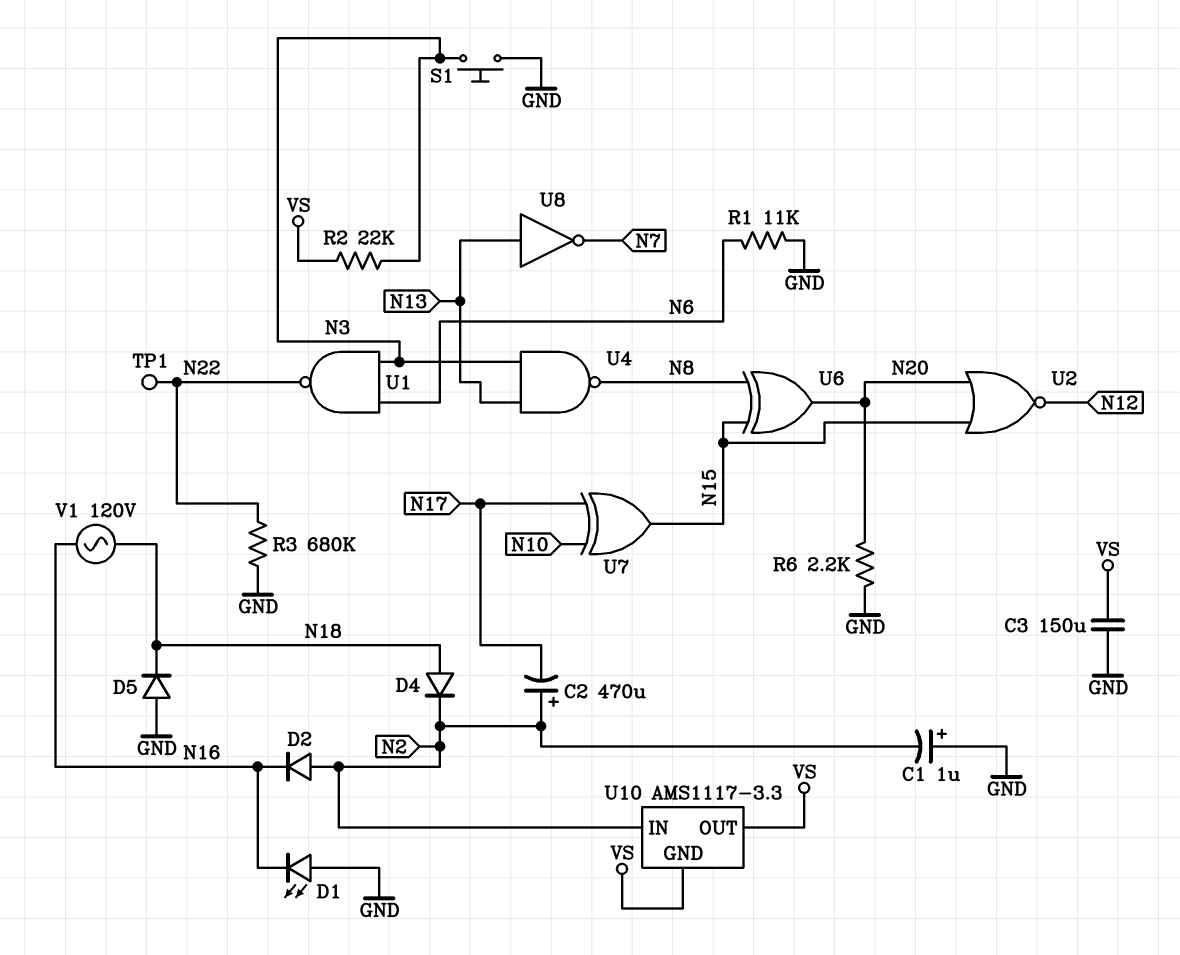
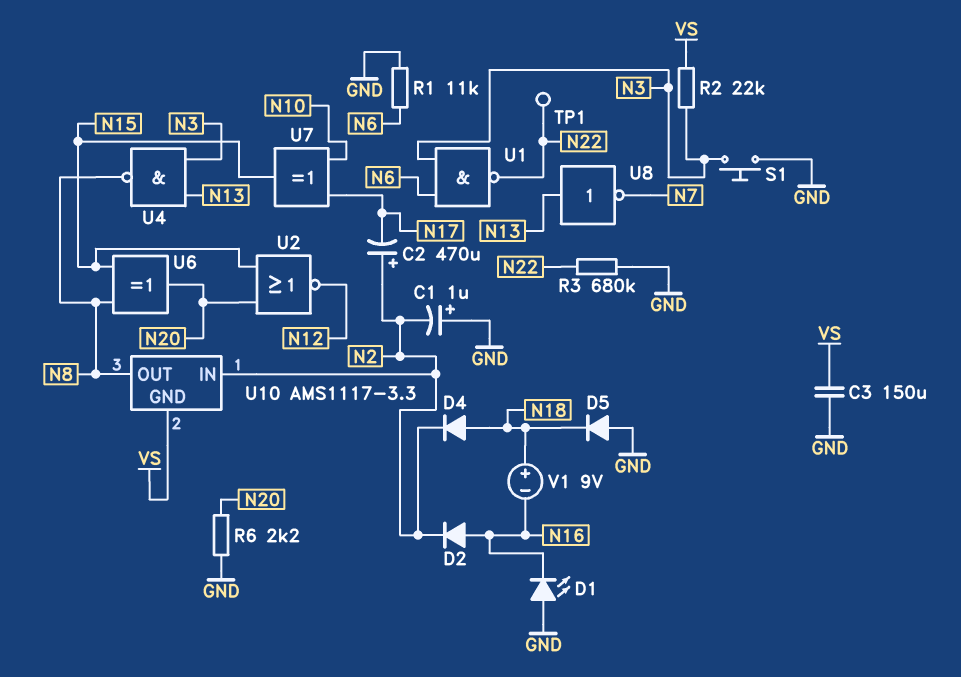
D2: diode (A N2, K N16) -> diode (A N16, K N2)
U10 pin OUT: VS -> N8
V1: AC 120V (N16, N18) -> 9V (plus N18, minus N16)

